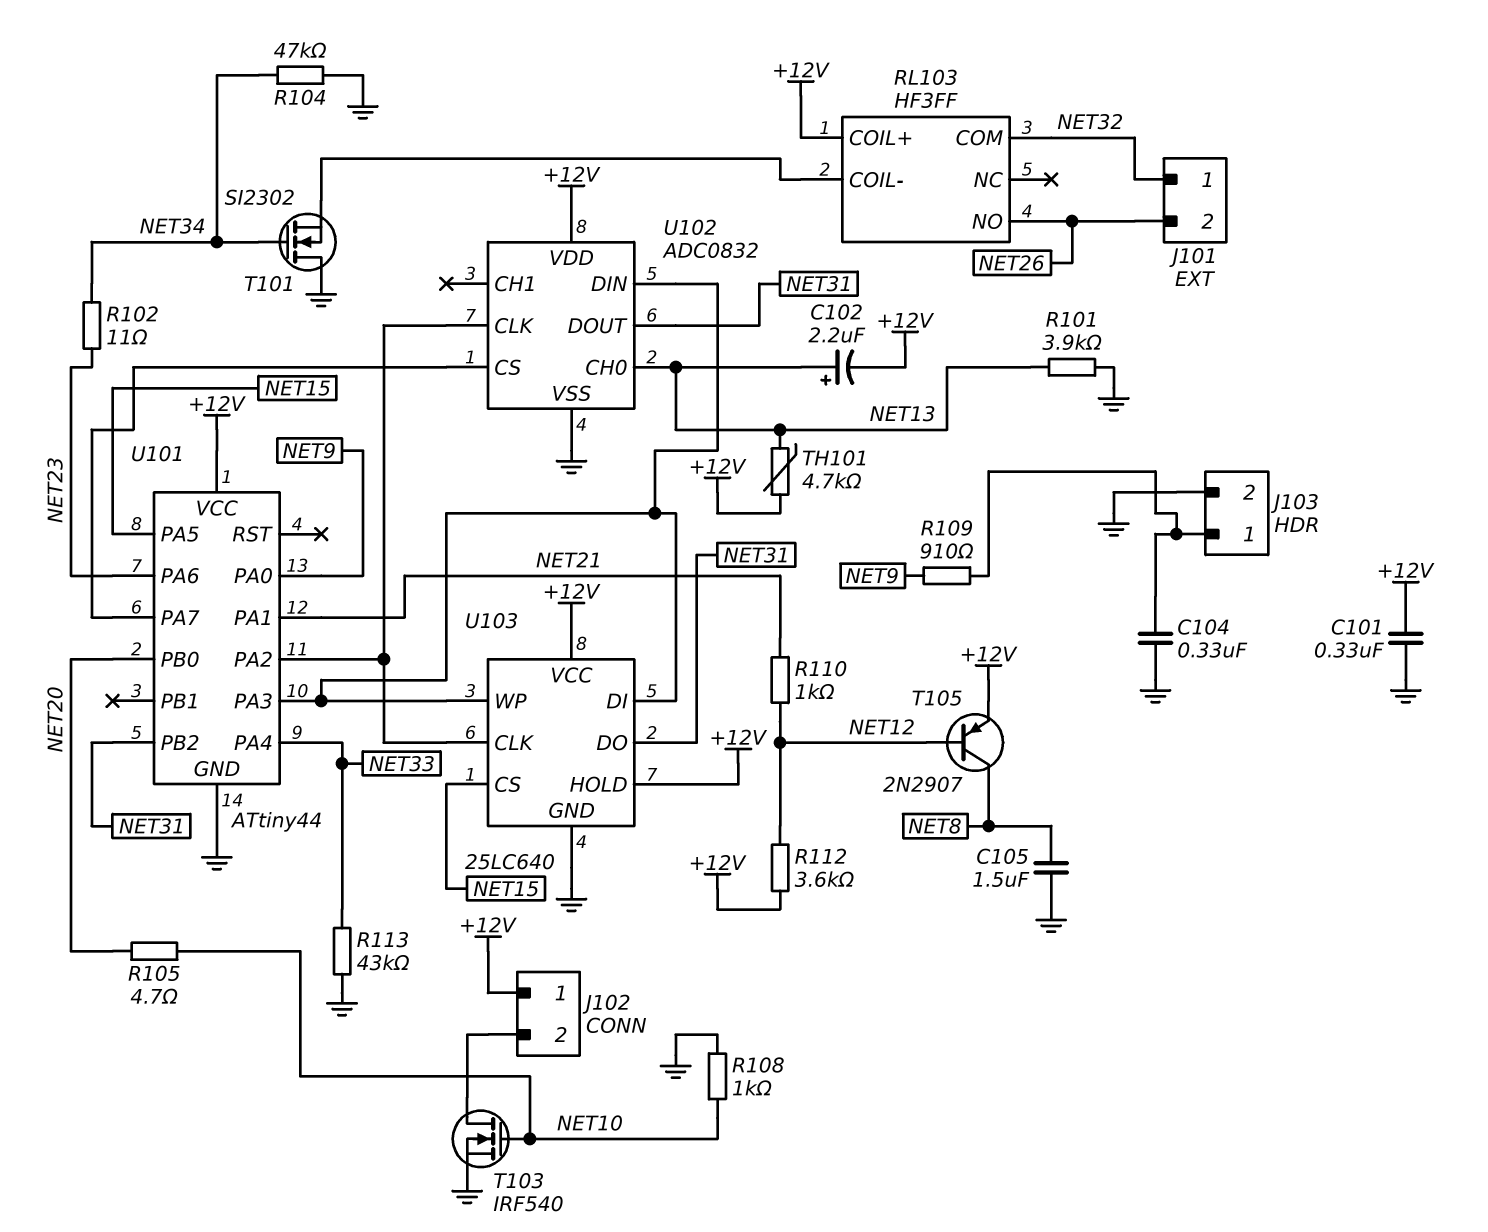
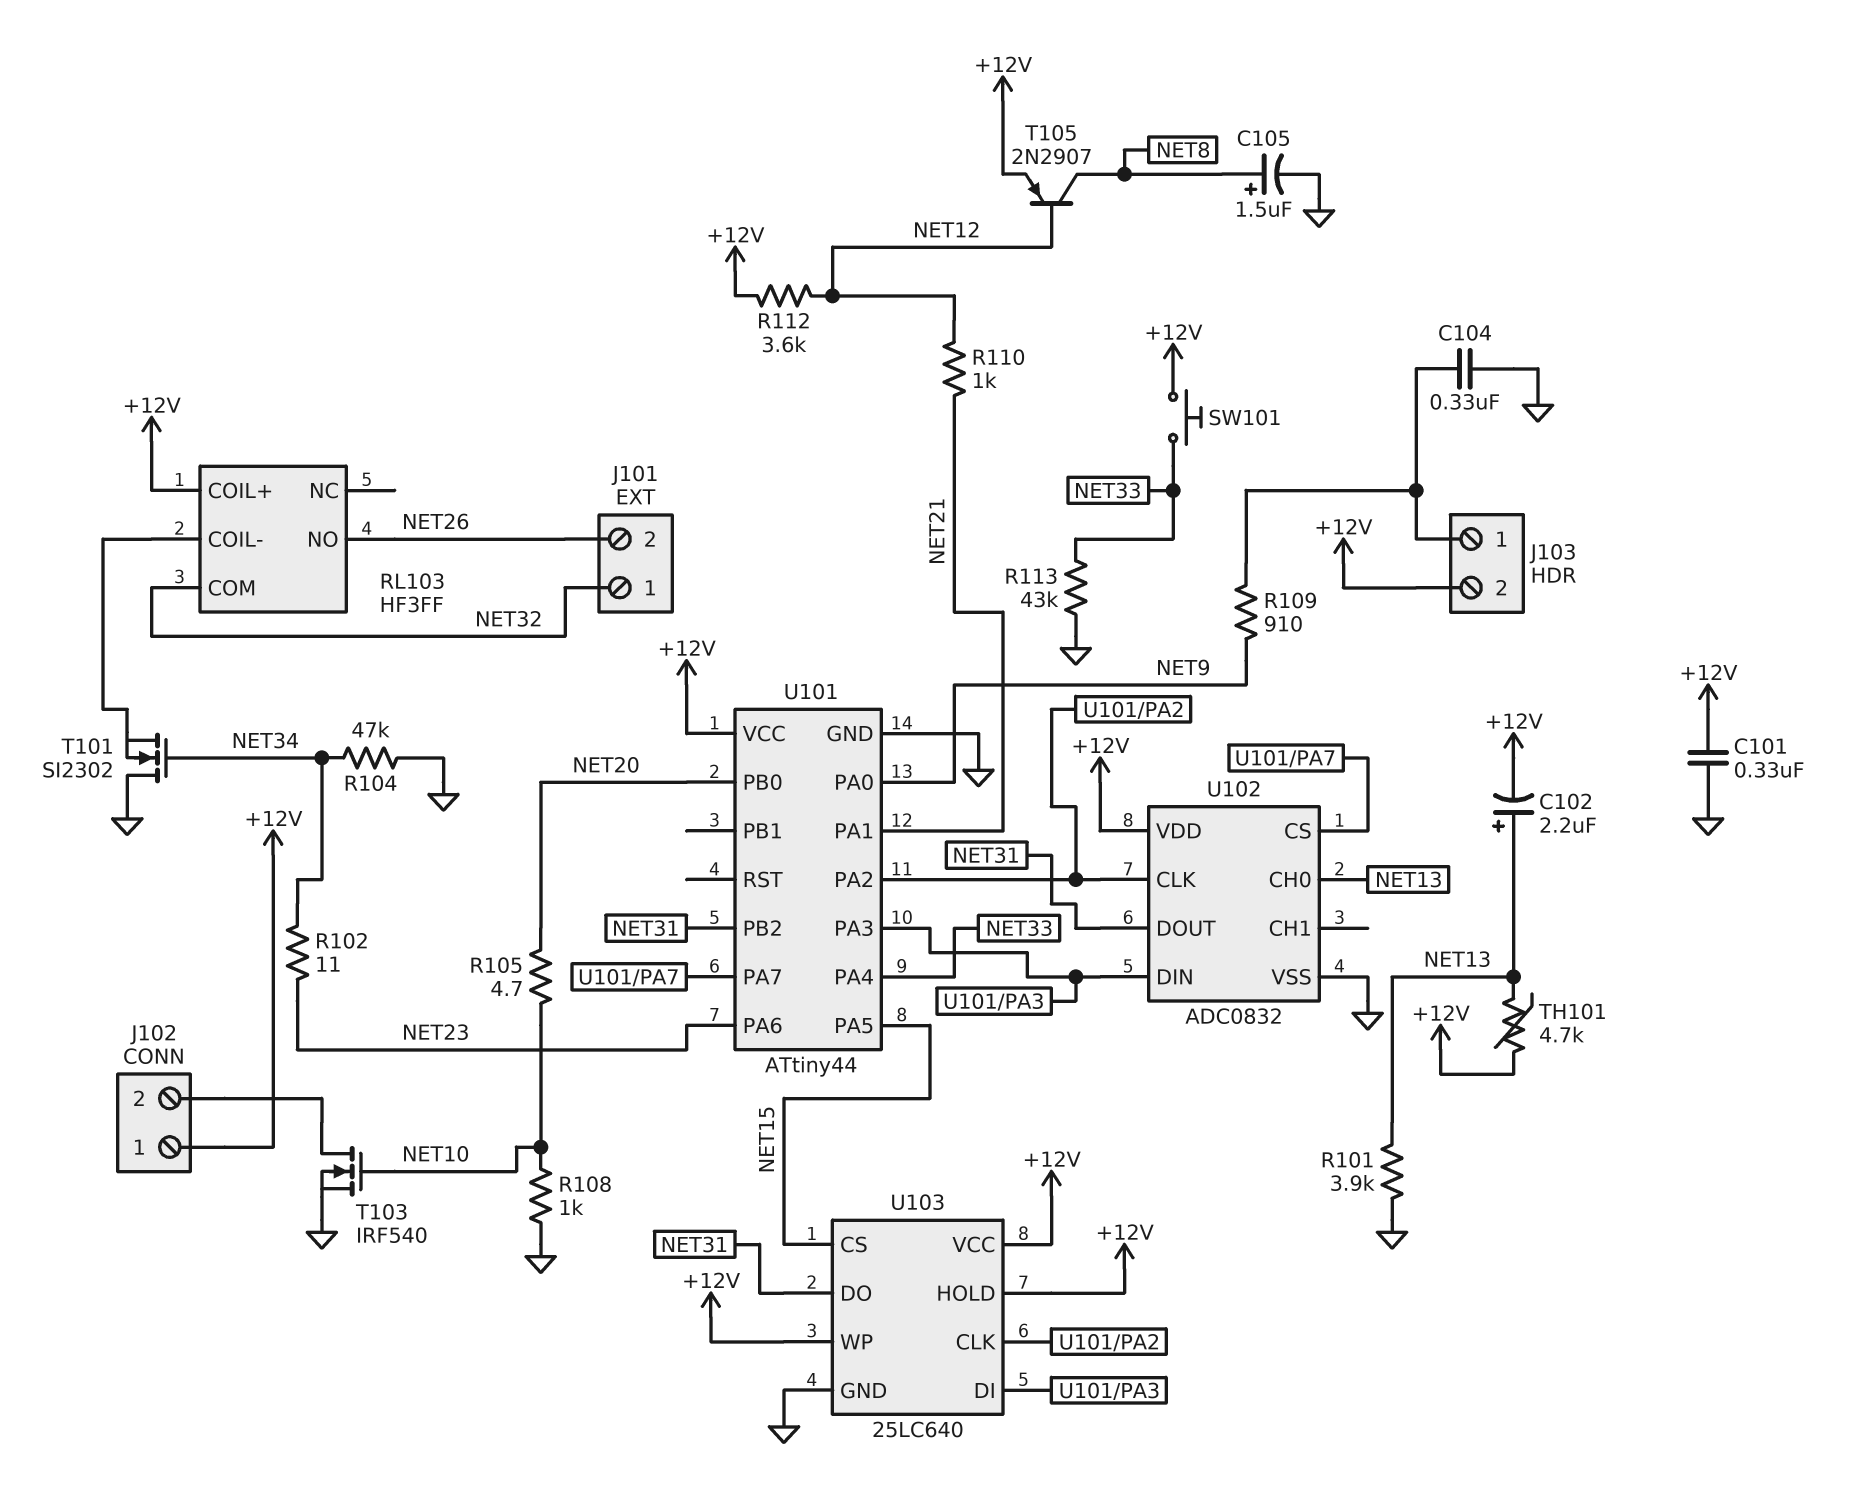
C105: 1.5uF (GND, NET8) -> 1.5uF (plus NET8, minus GND)
J103 pin 2: GND -> +12V
SW101: none -> button (+12V, NET33)
U103 pin WP: U101/PA3 -> +12V

